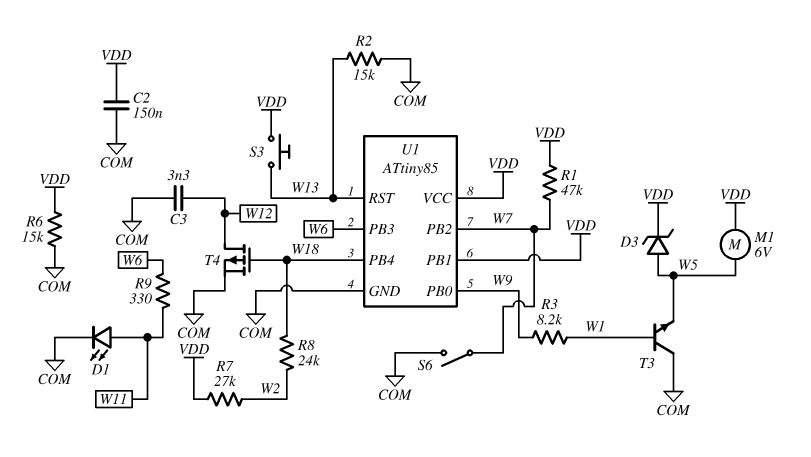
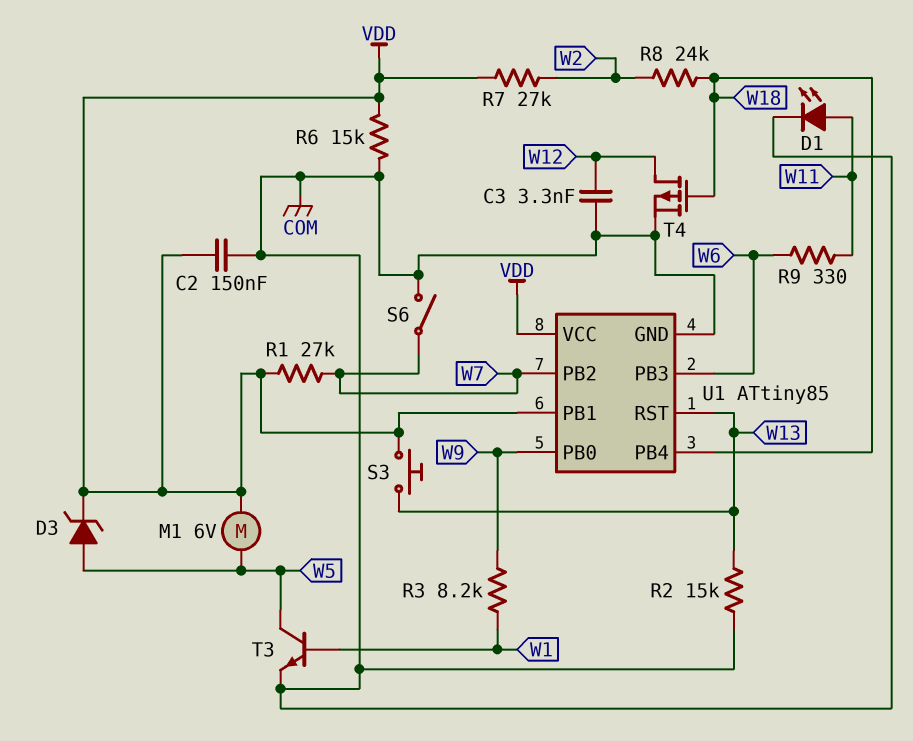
R1: 47k (VDD, W7) -> 27k (VDD, W7)
T3: NPN (B W1, C COM, E W5) -> NPN (B W1, C W5, E COM)

